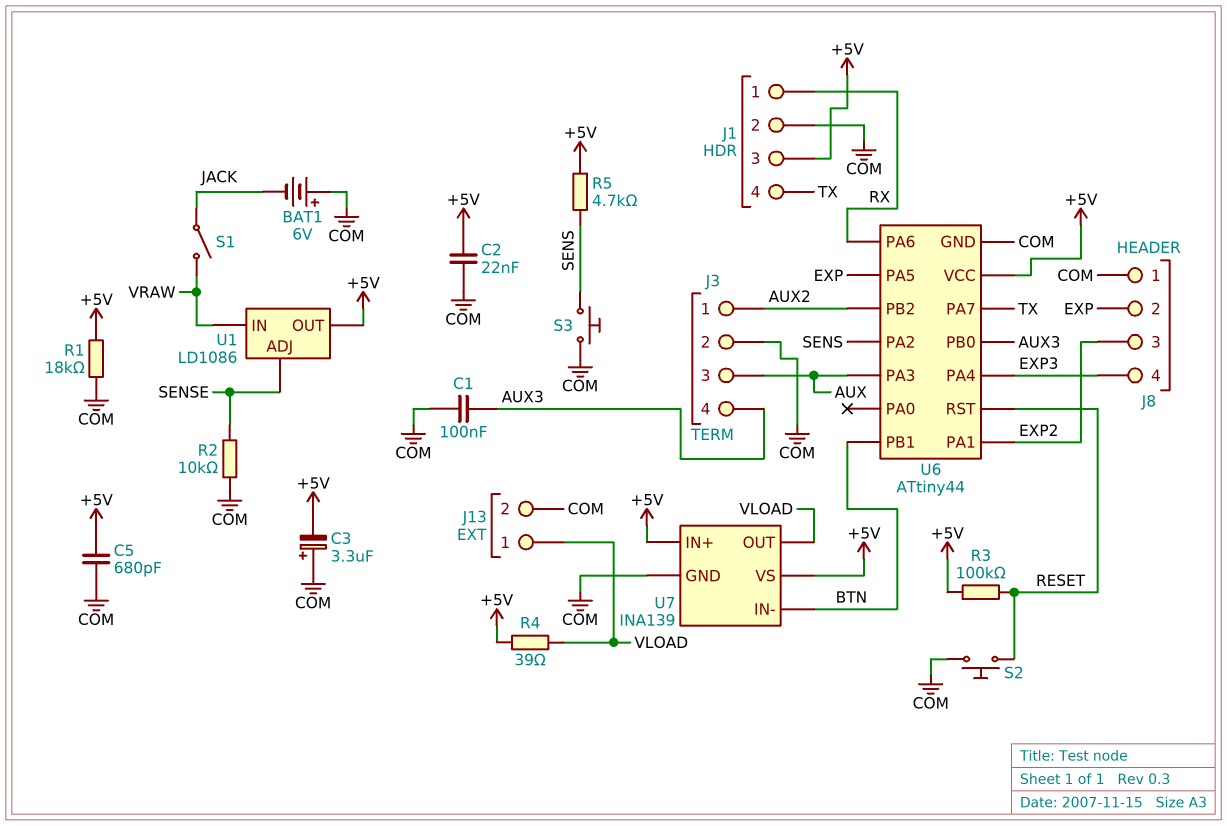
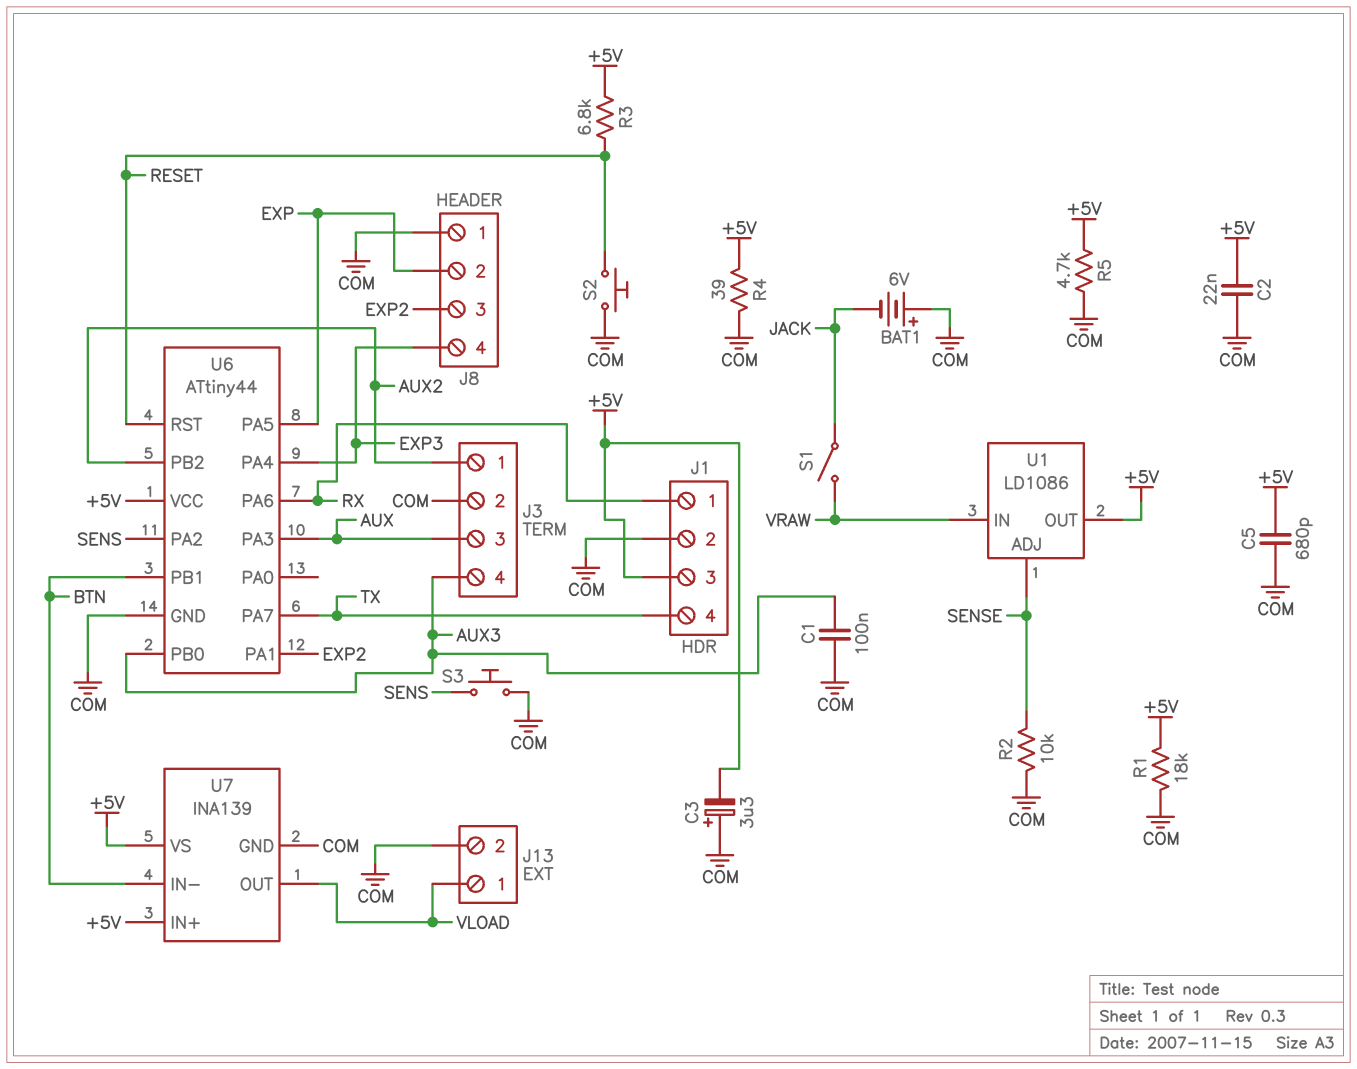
R3: 100k (+5V, RESET) -> 6.8k (+5V, RESET)
R4: 39 (+5V, VLOAD) -> 39 (+5V, COM)
R5: 4.7k (+5V, SENS) -> 4.7k (+5V, COM)

